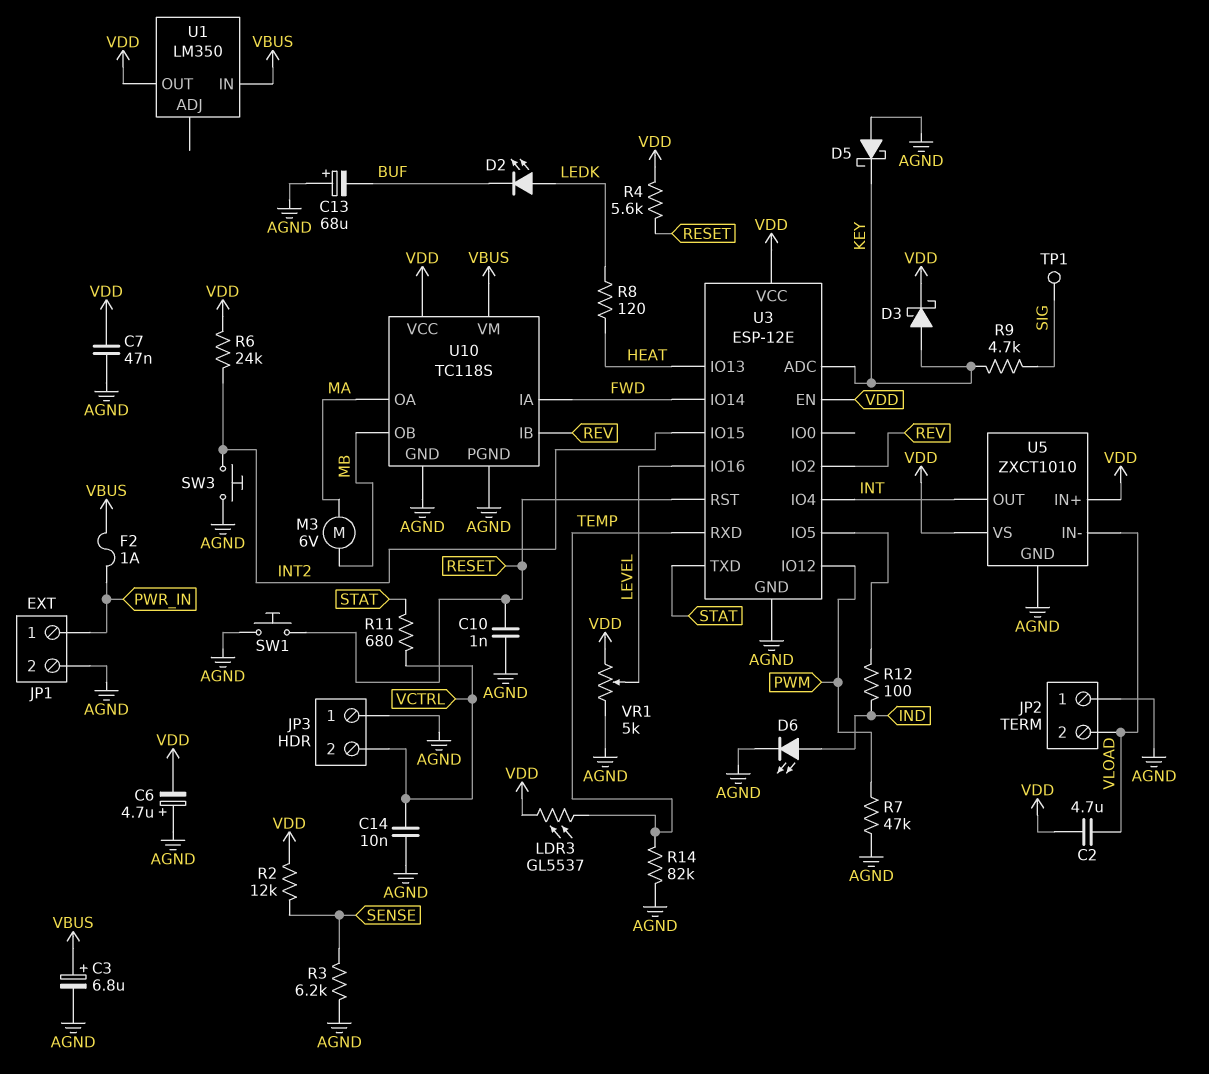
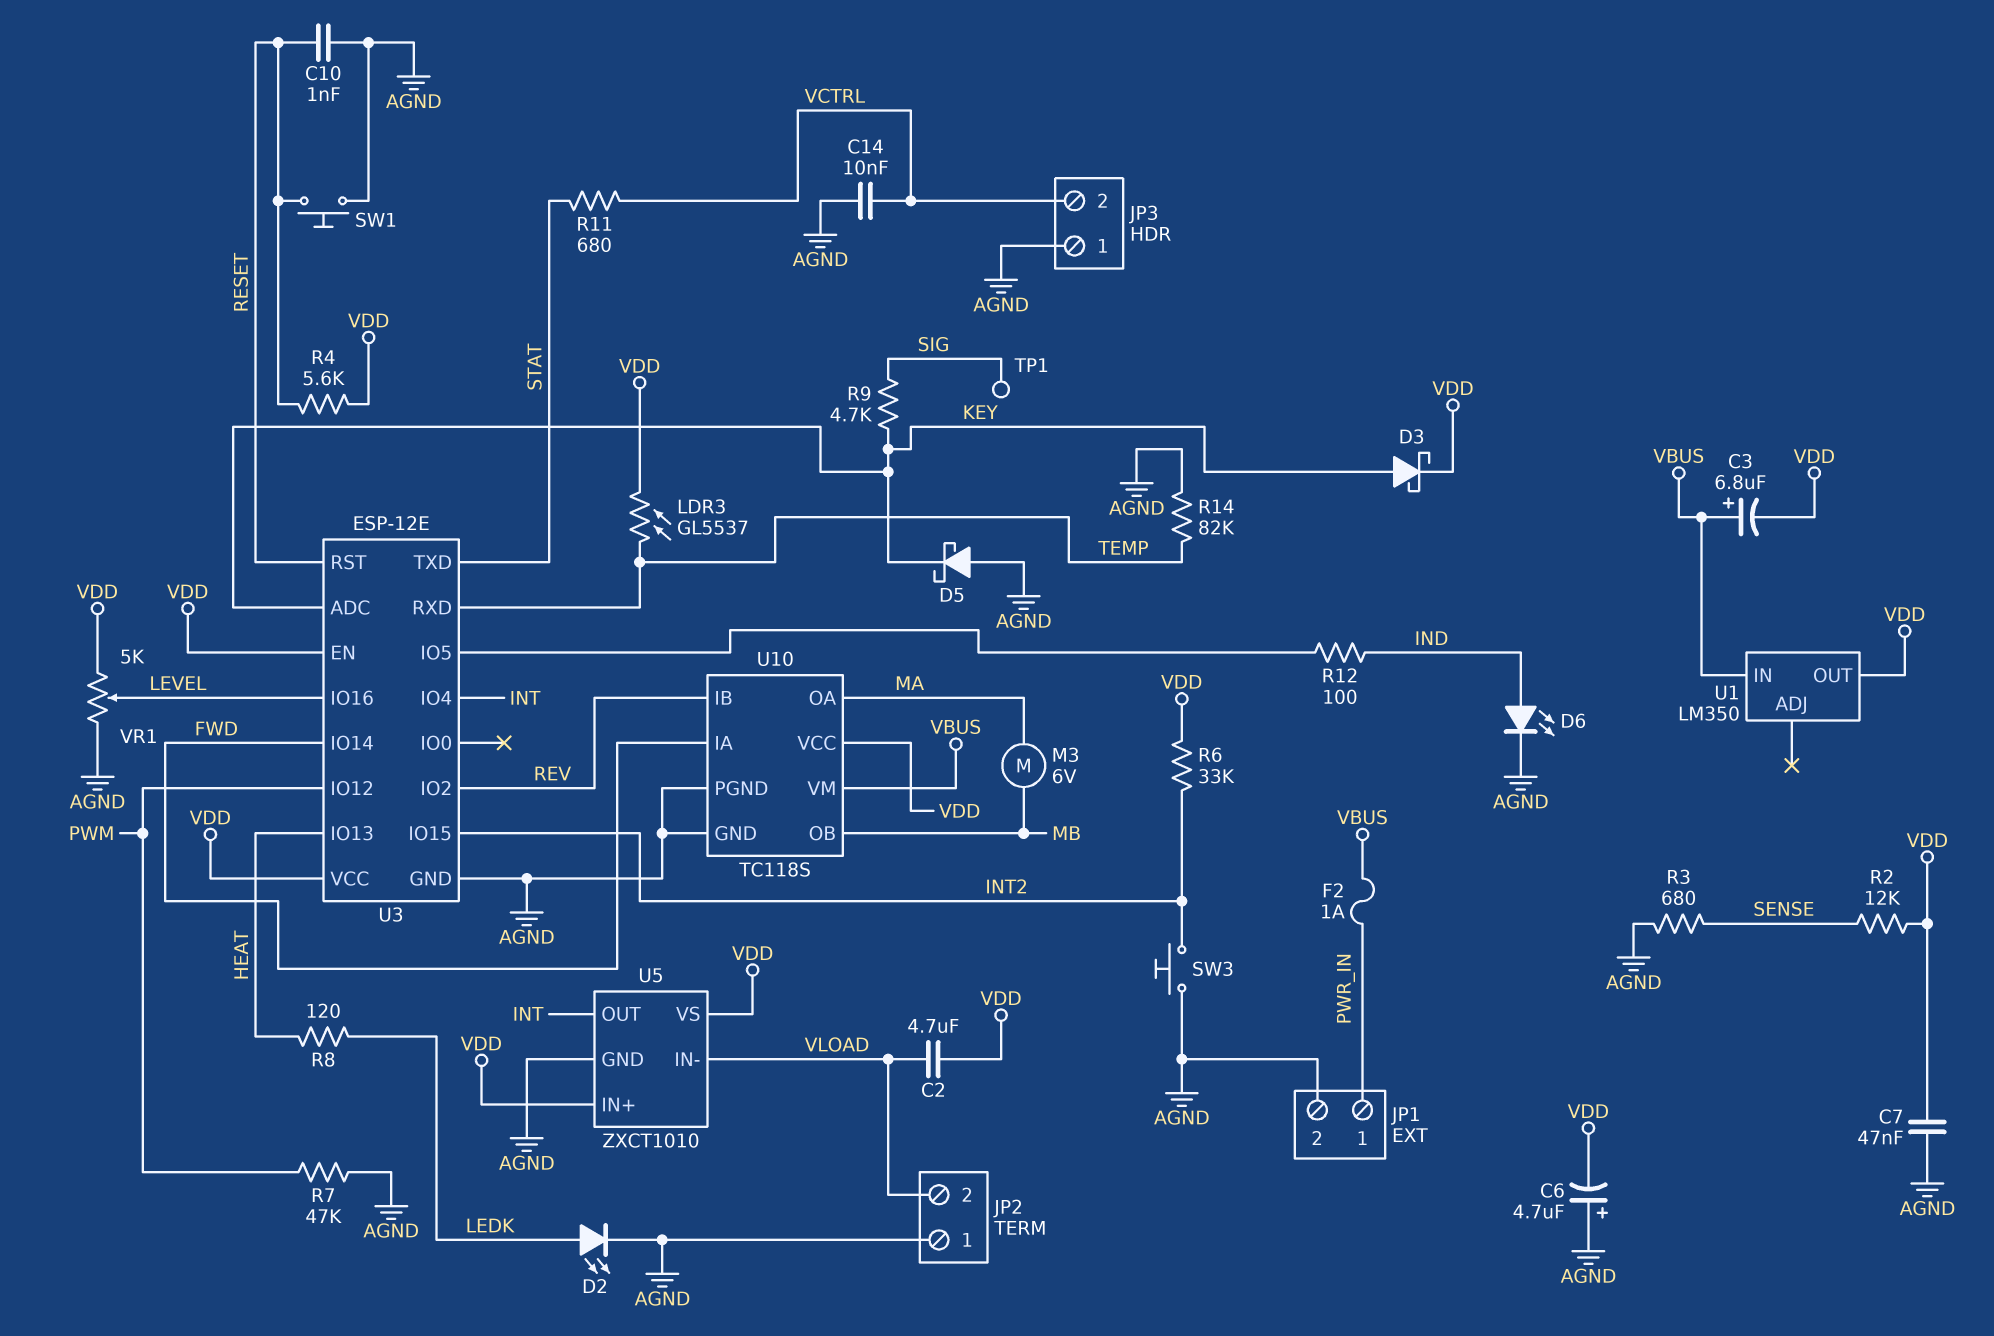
C3: 6.8uF (plus VBUS, minus AGND) -> 6.8uF (plus VBUS, minus VDD)
C13: 68uF (plus AGND, minus BUF) -> none
D2: LED (A LEDK, K BUF) -> LED (A LEDK, K AGND)
R3: 6.2k (AGND, SENSE) -> 680 (AGND, SENSE)
R6: 24k (INT2, VDD) -> 33k (INT2, VDD)

